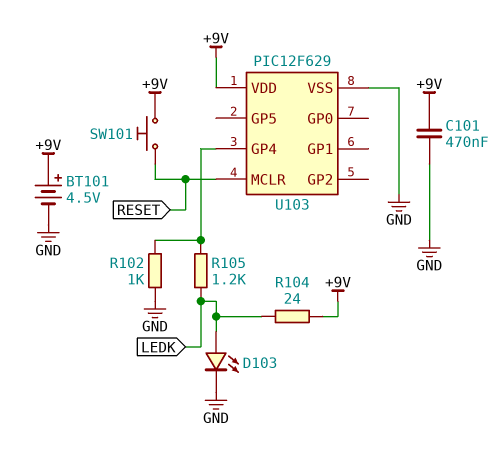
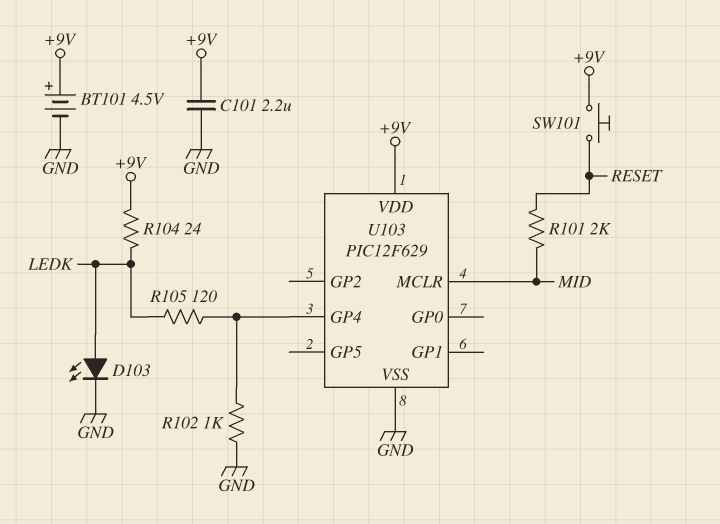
C101: 470nF (+9V, GND) -> 2.2uF (+9V, GND)
R101: none -> 2k (MID, RESET)
R105: 1.2k (LEDK, U103/GP4) -> 120 (LEDK, U103/GP4)
U103 pin MCLR: RESET -> MID

